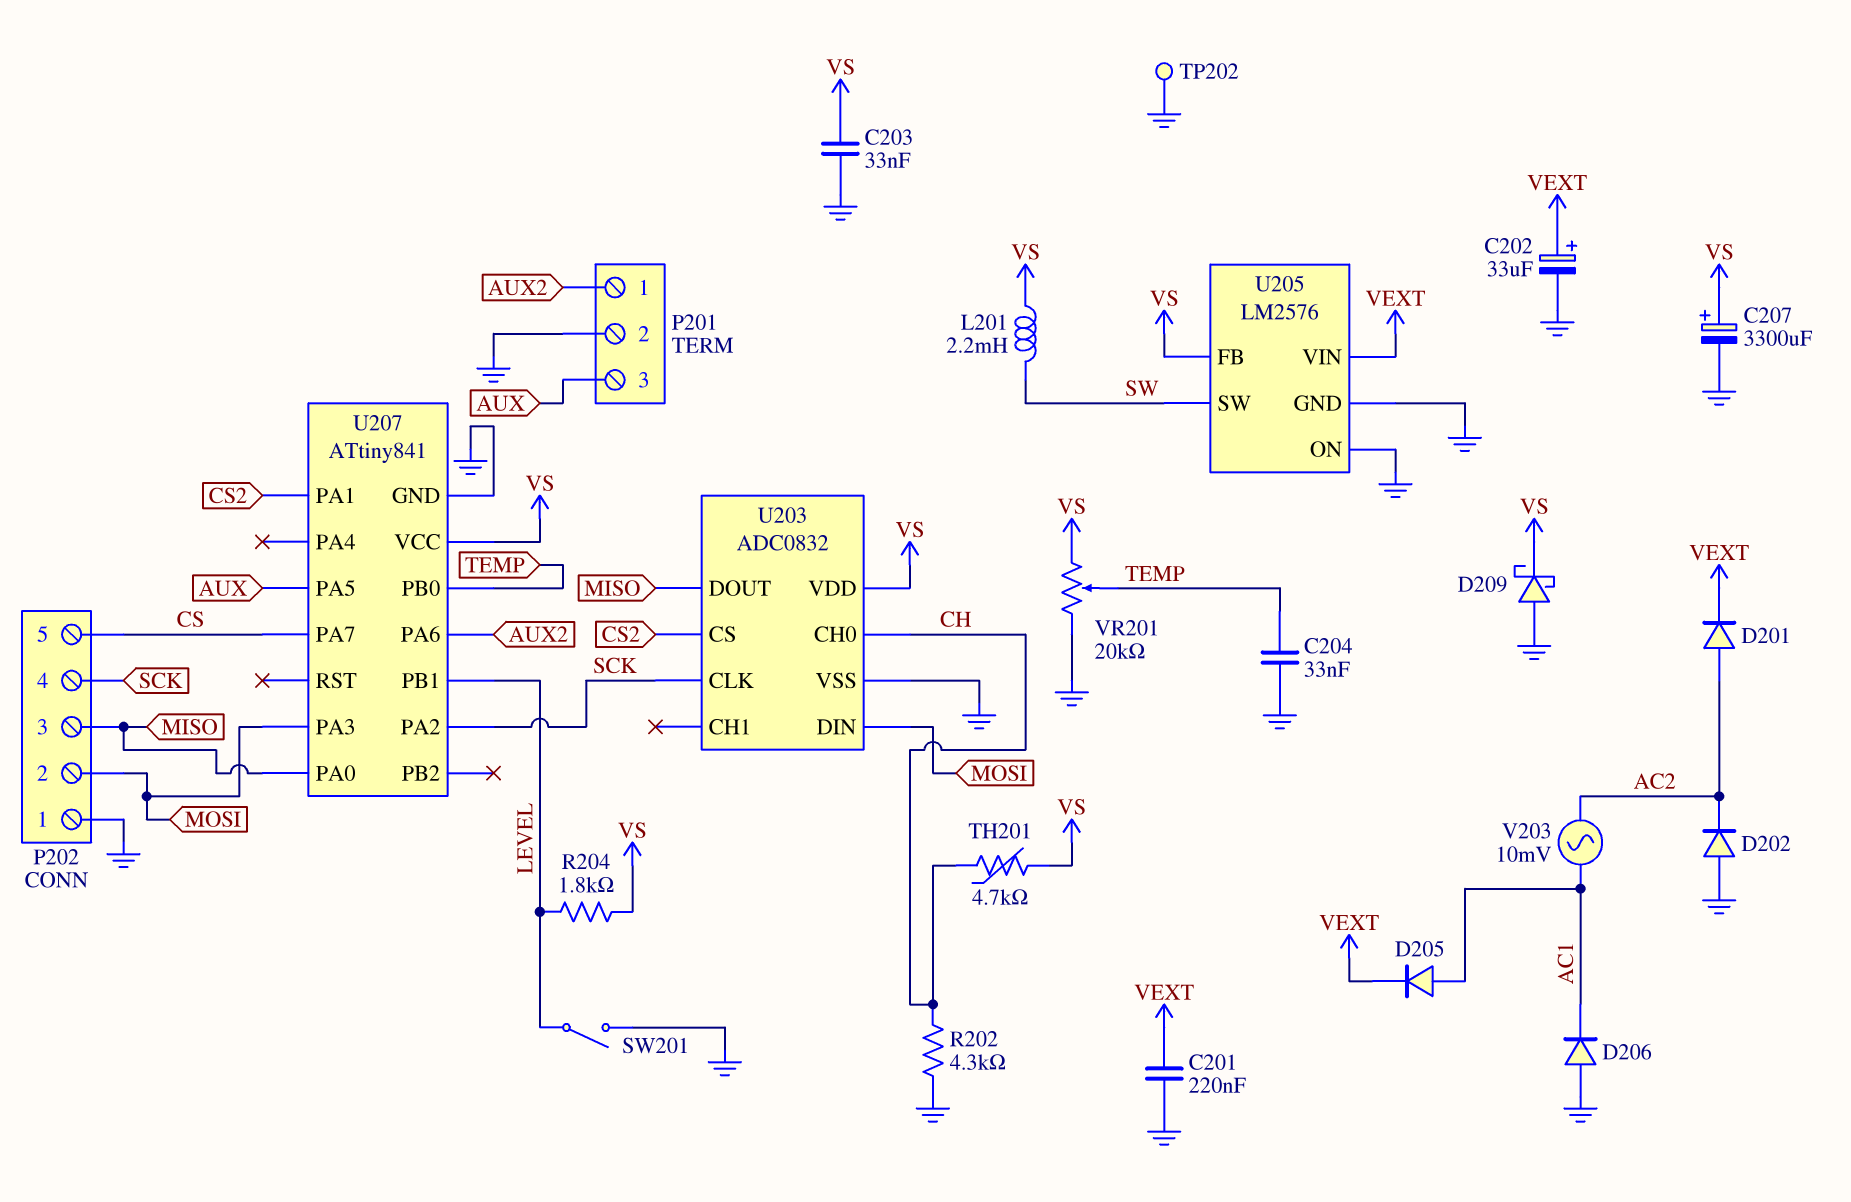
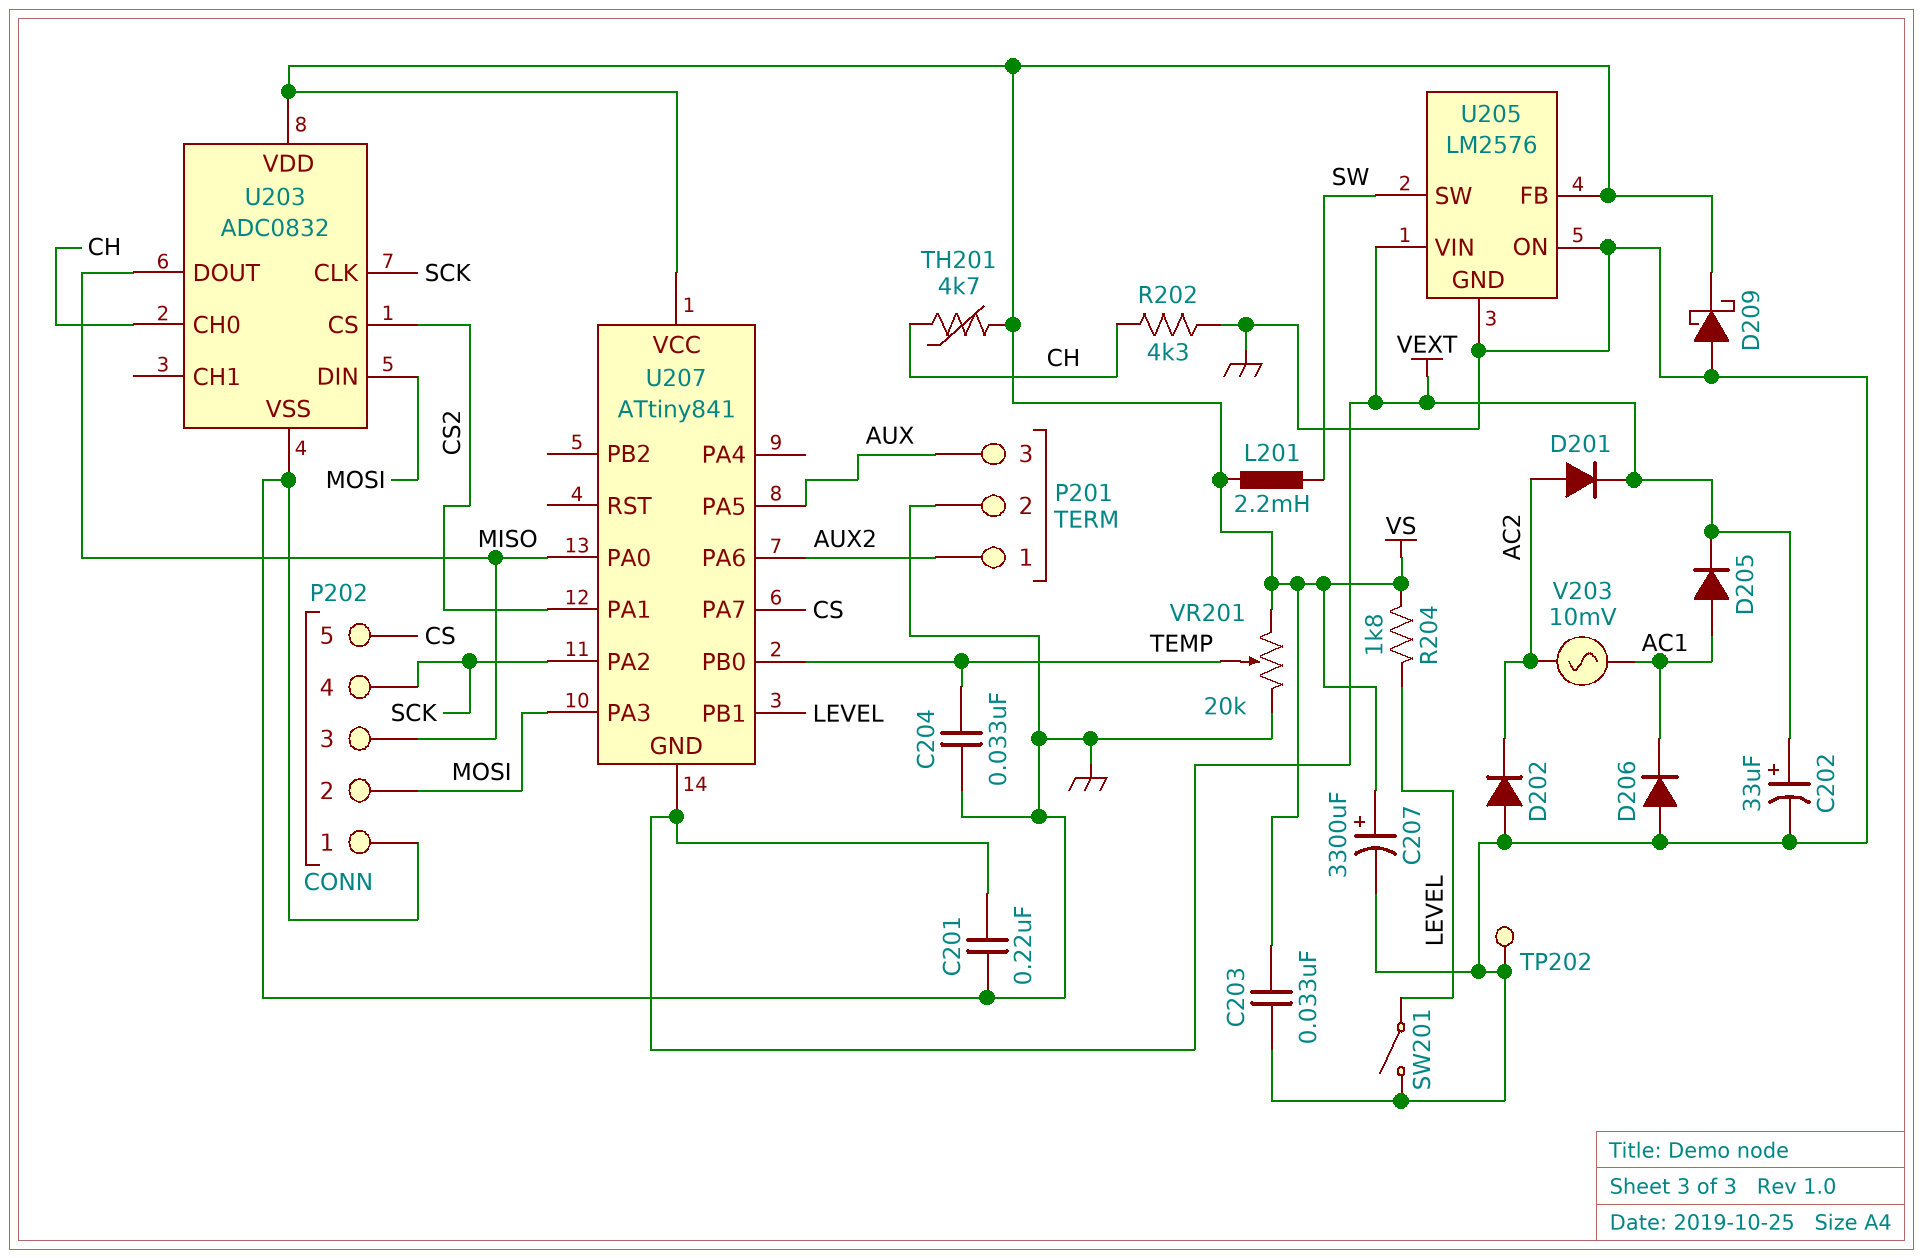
U207 pin GND: GND -> VEXT

